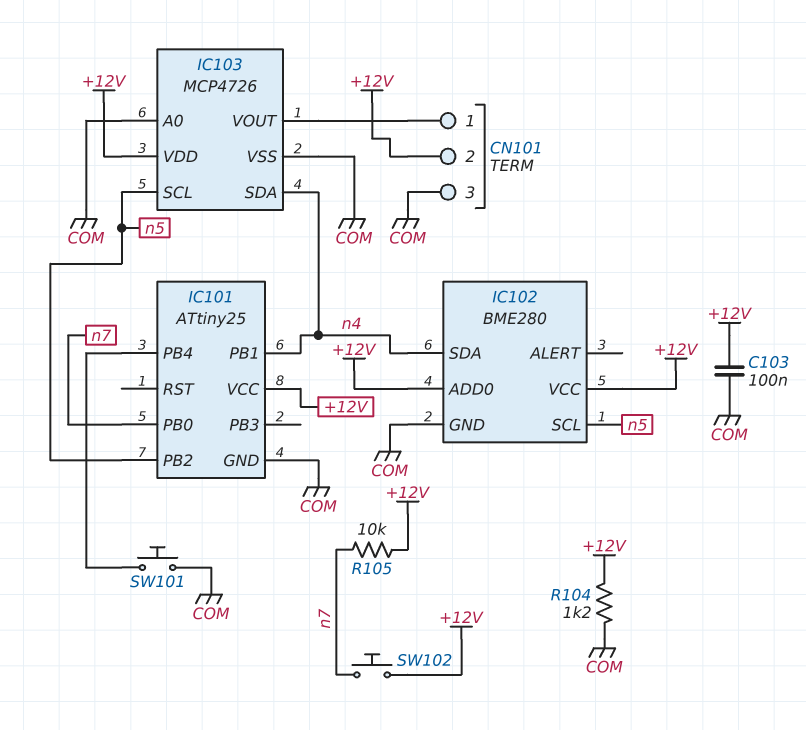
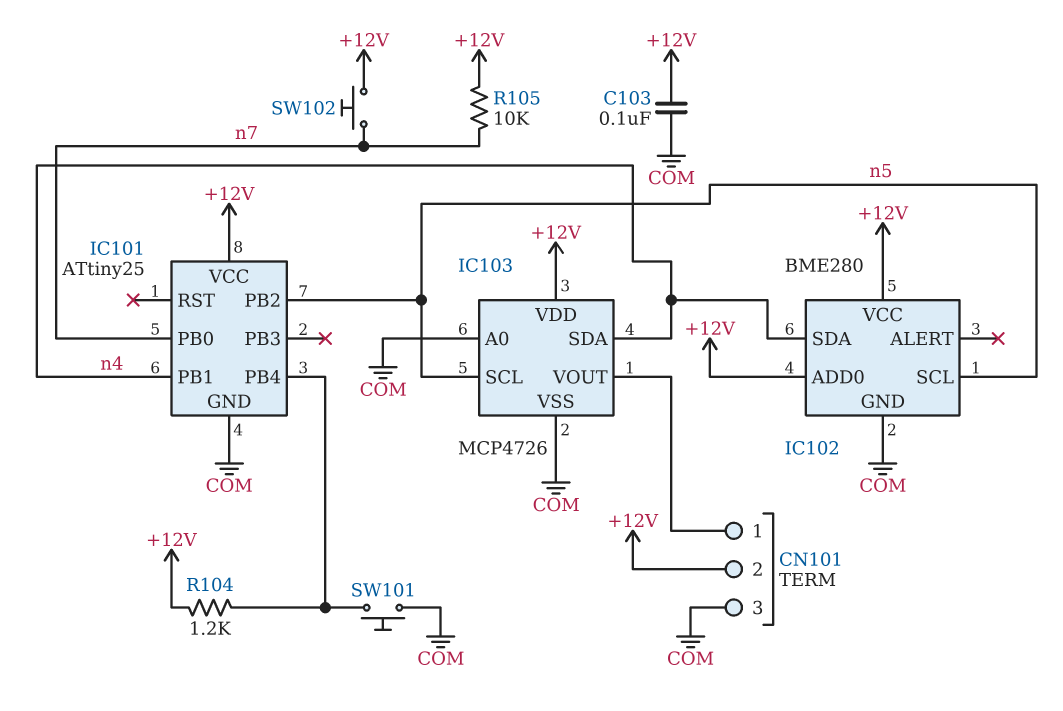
R104: 1.2k (+12V, COM) -> 1.2k (+12V, IC101/PB4)

